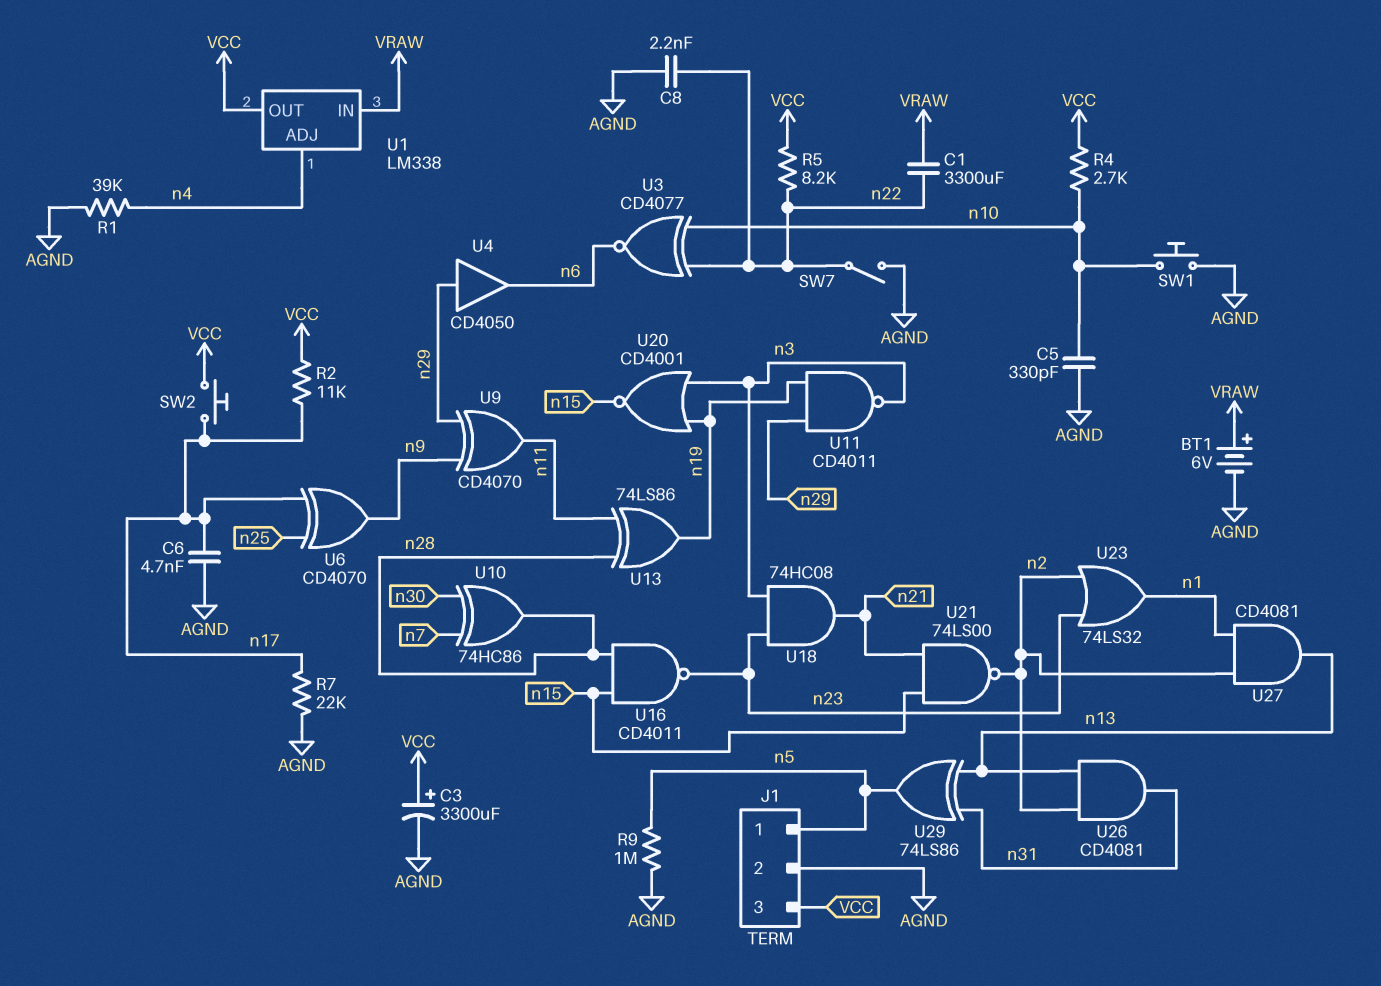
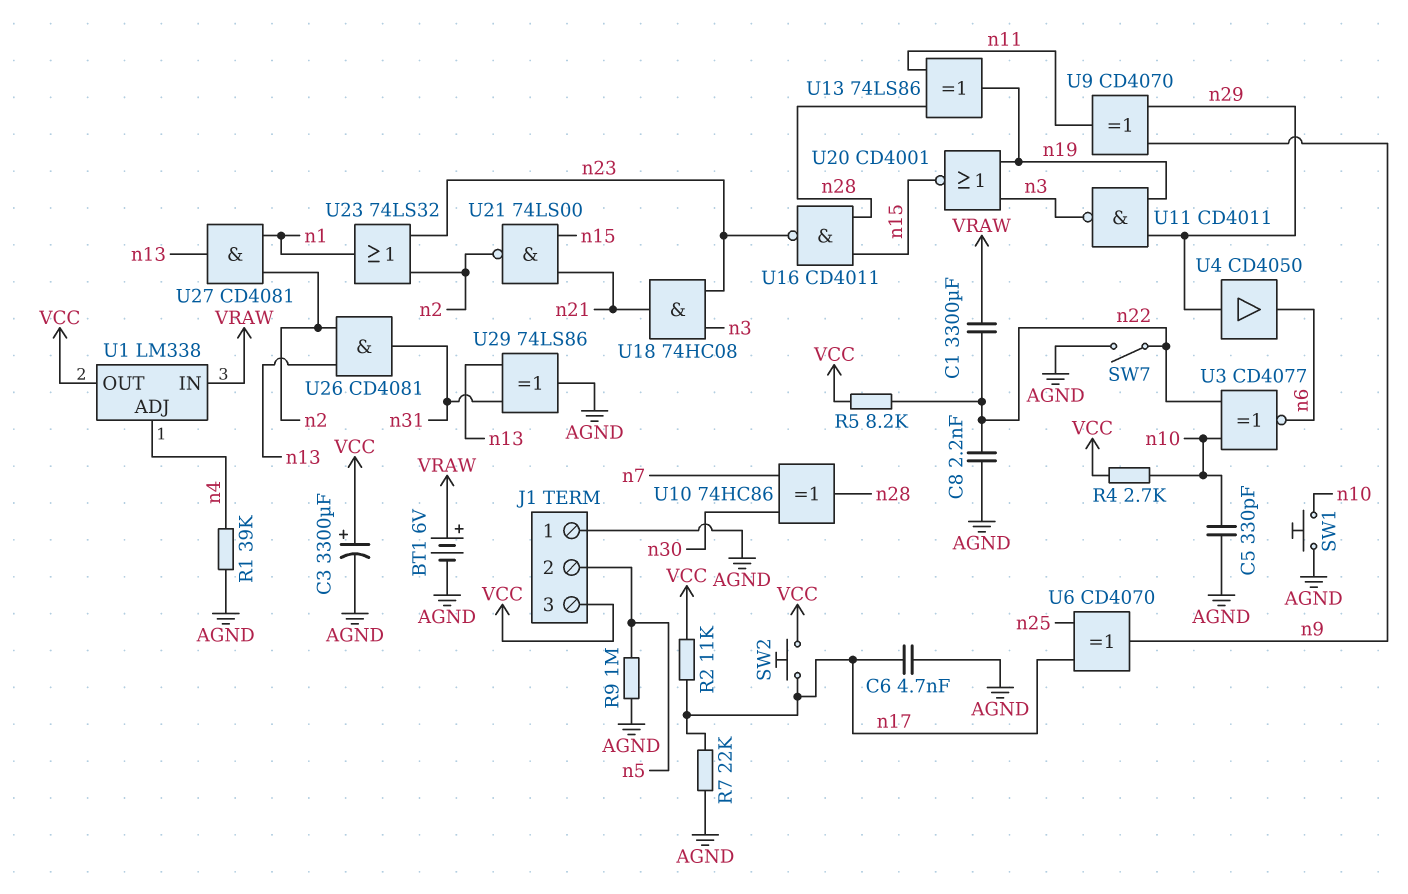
J1 pin 1: n5 -> AGND
J1 pin 2: AGND -> n5
U29: XOR 74LS86 (in n13, in n31, out n5) -> XOR 74LS86 (in n13, in n31, out AGND)

